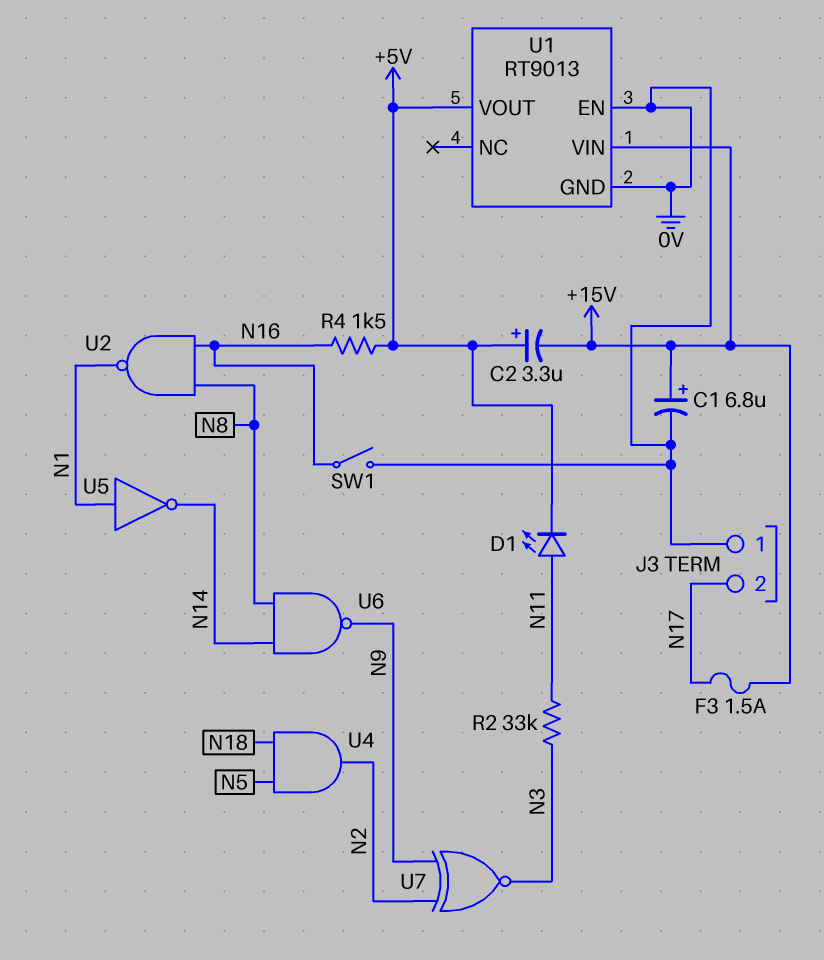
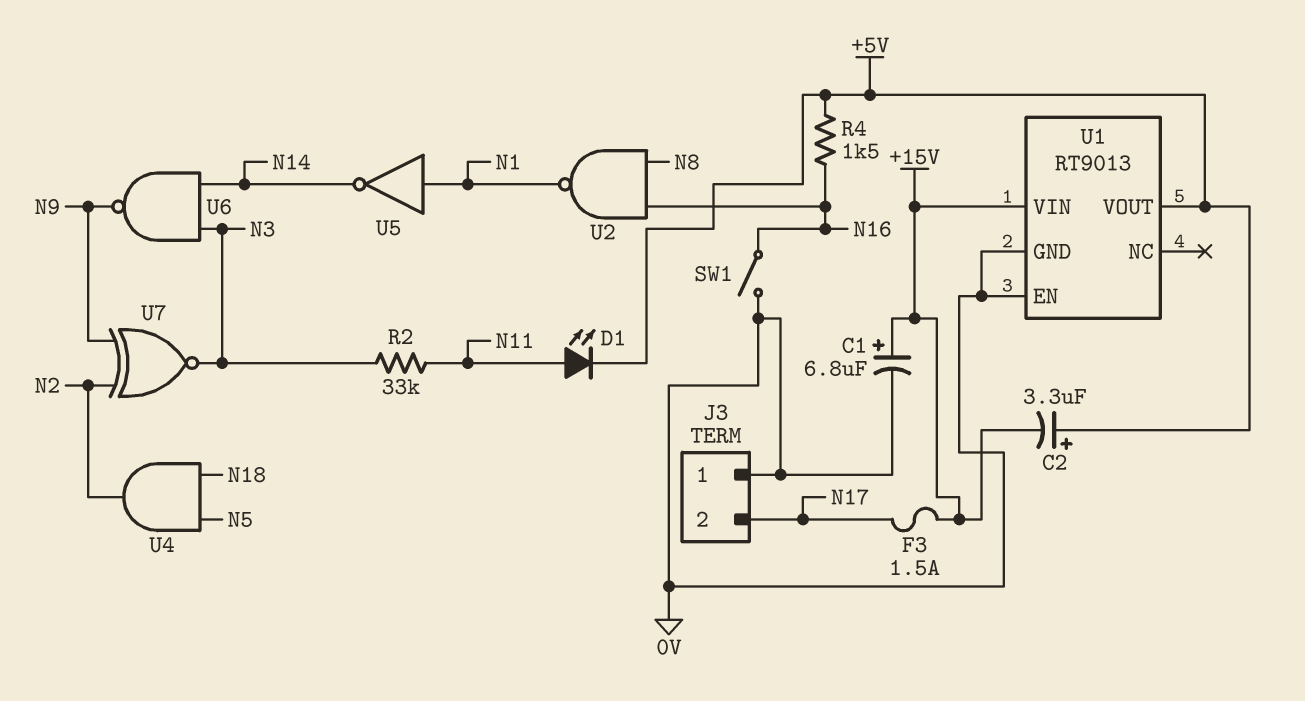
U6: NAND (in N8, in N14, out N9) -> NAND (in N3, in N14, out N9)

